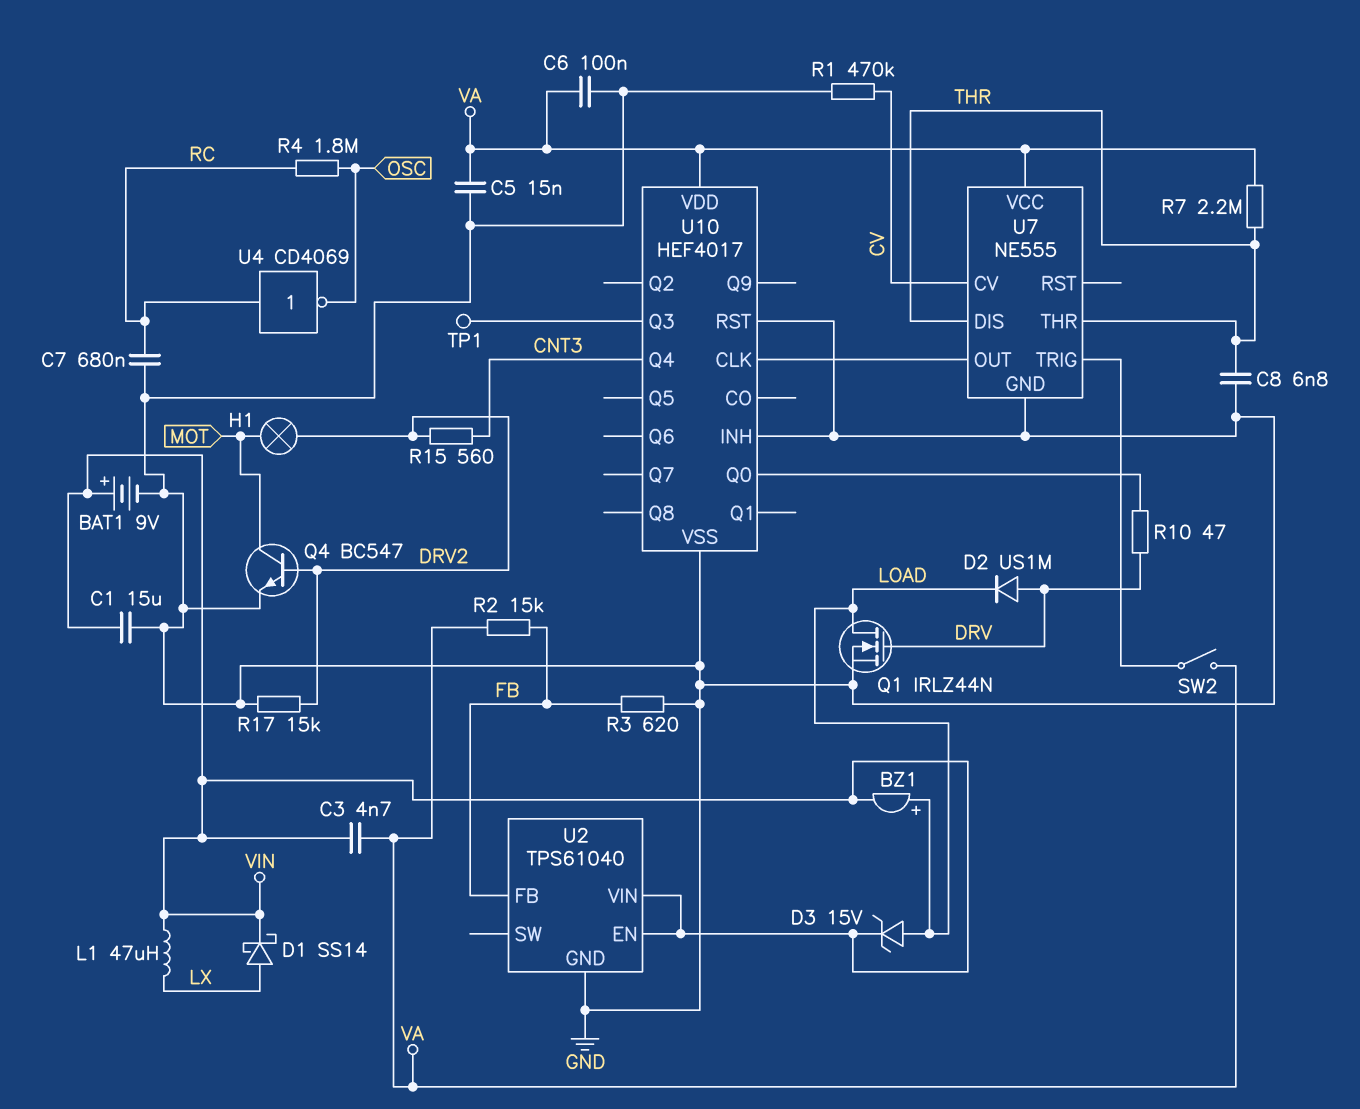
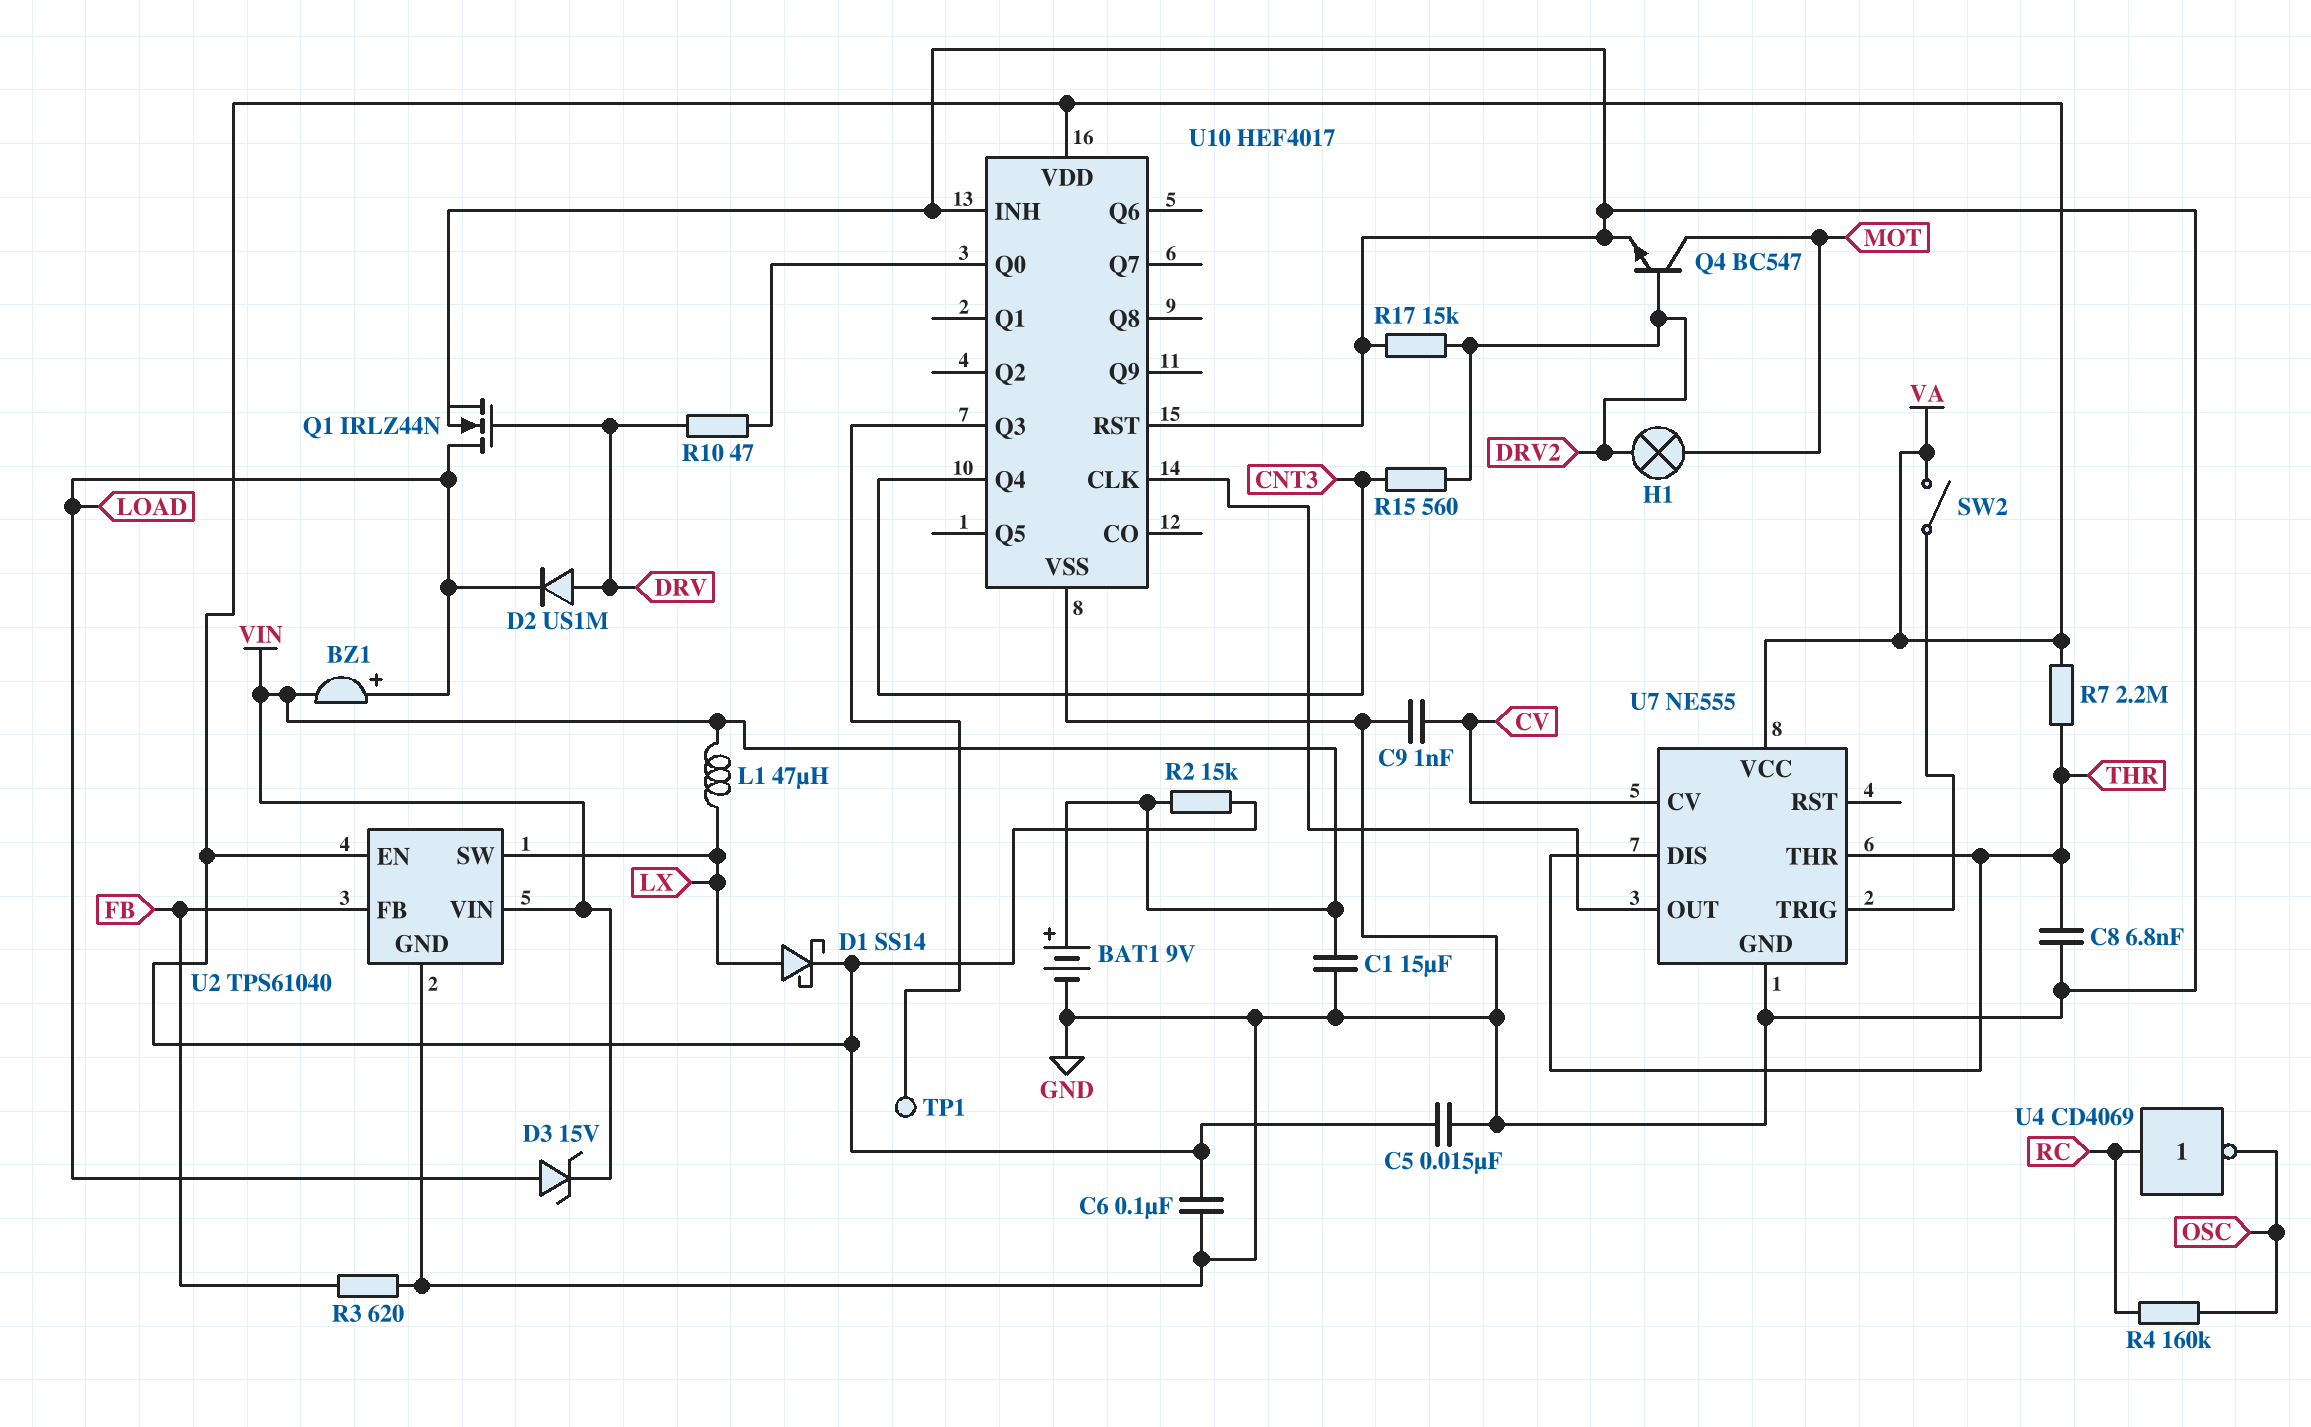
C3: 4.7nF (VA, VIN) -> none
C7: 680nF (GND, RC) -> none
C9: none -> 1nF (CV, GND)
D1: schottky SS14 (A LX, K VIN) -> schottky SS14 (A LX, K VA)
R1: 470k (CV, GND) -> none
R2: 15k (FB, VA) -> 15k (VA, VIN)
R4: 1.8M (OSC, RC) -> 160k (OSC, RC)
U2 pin EN: VIN -> VA
U2 pin SW: none -> LX

